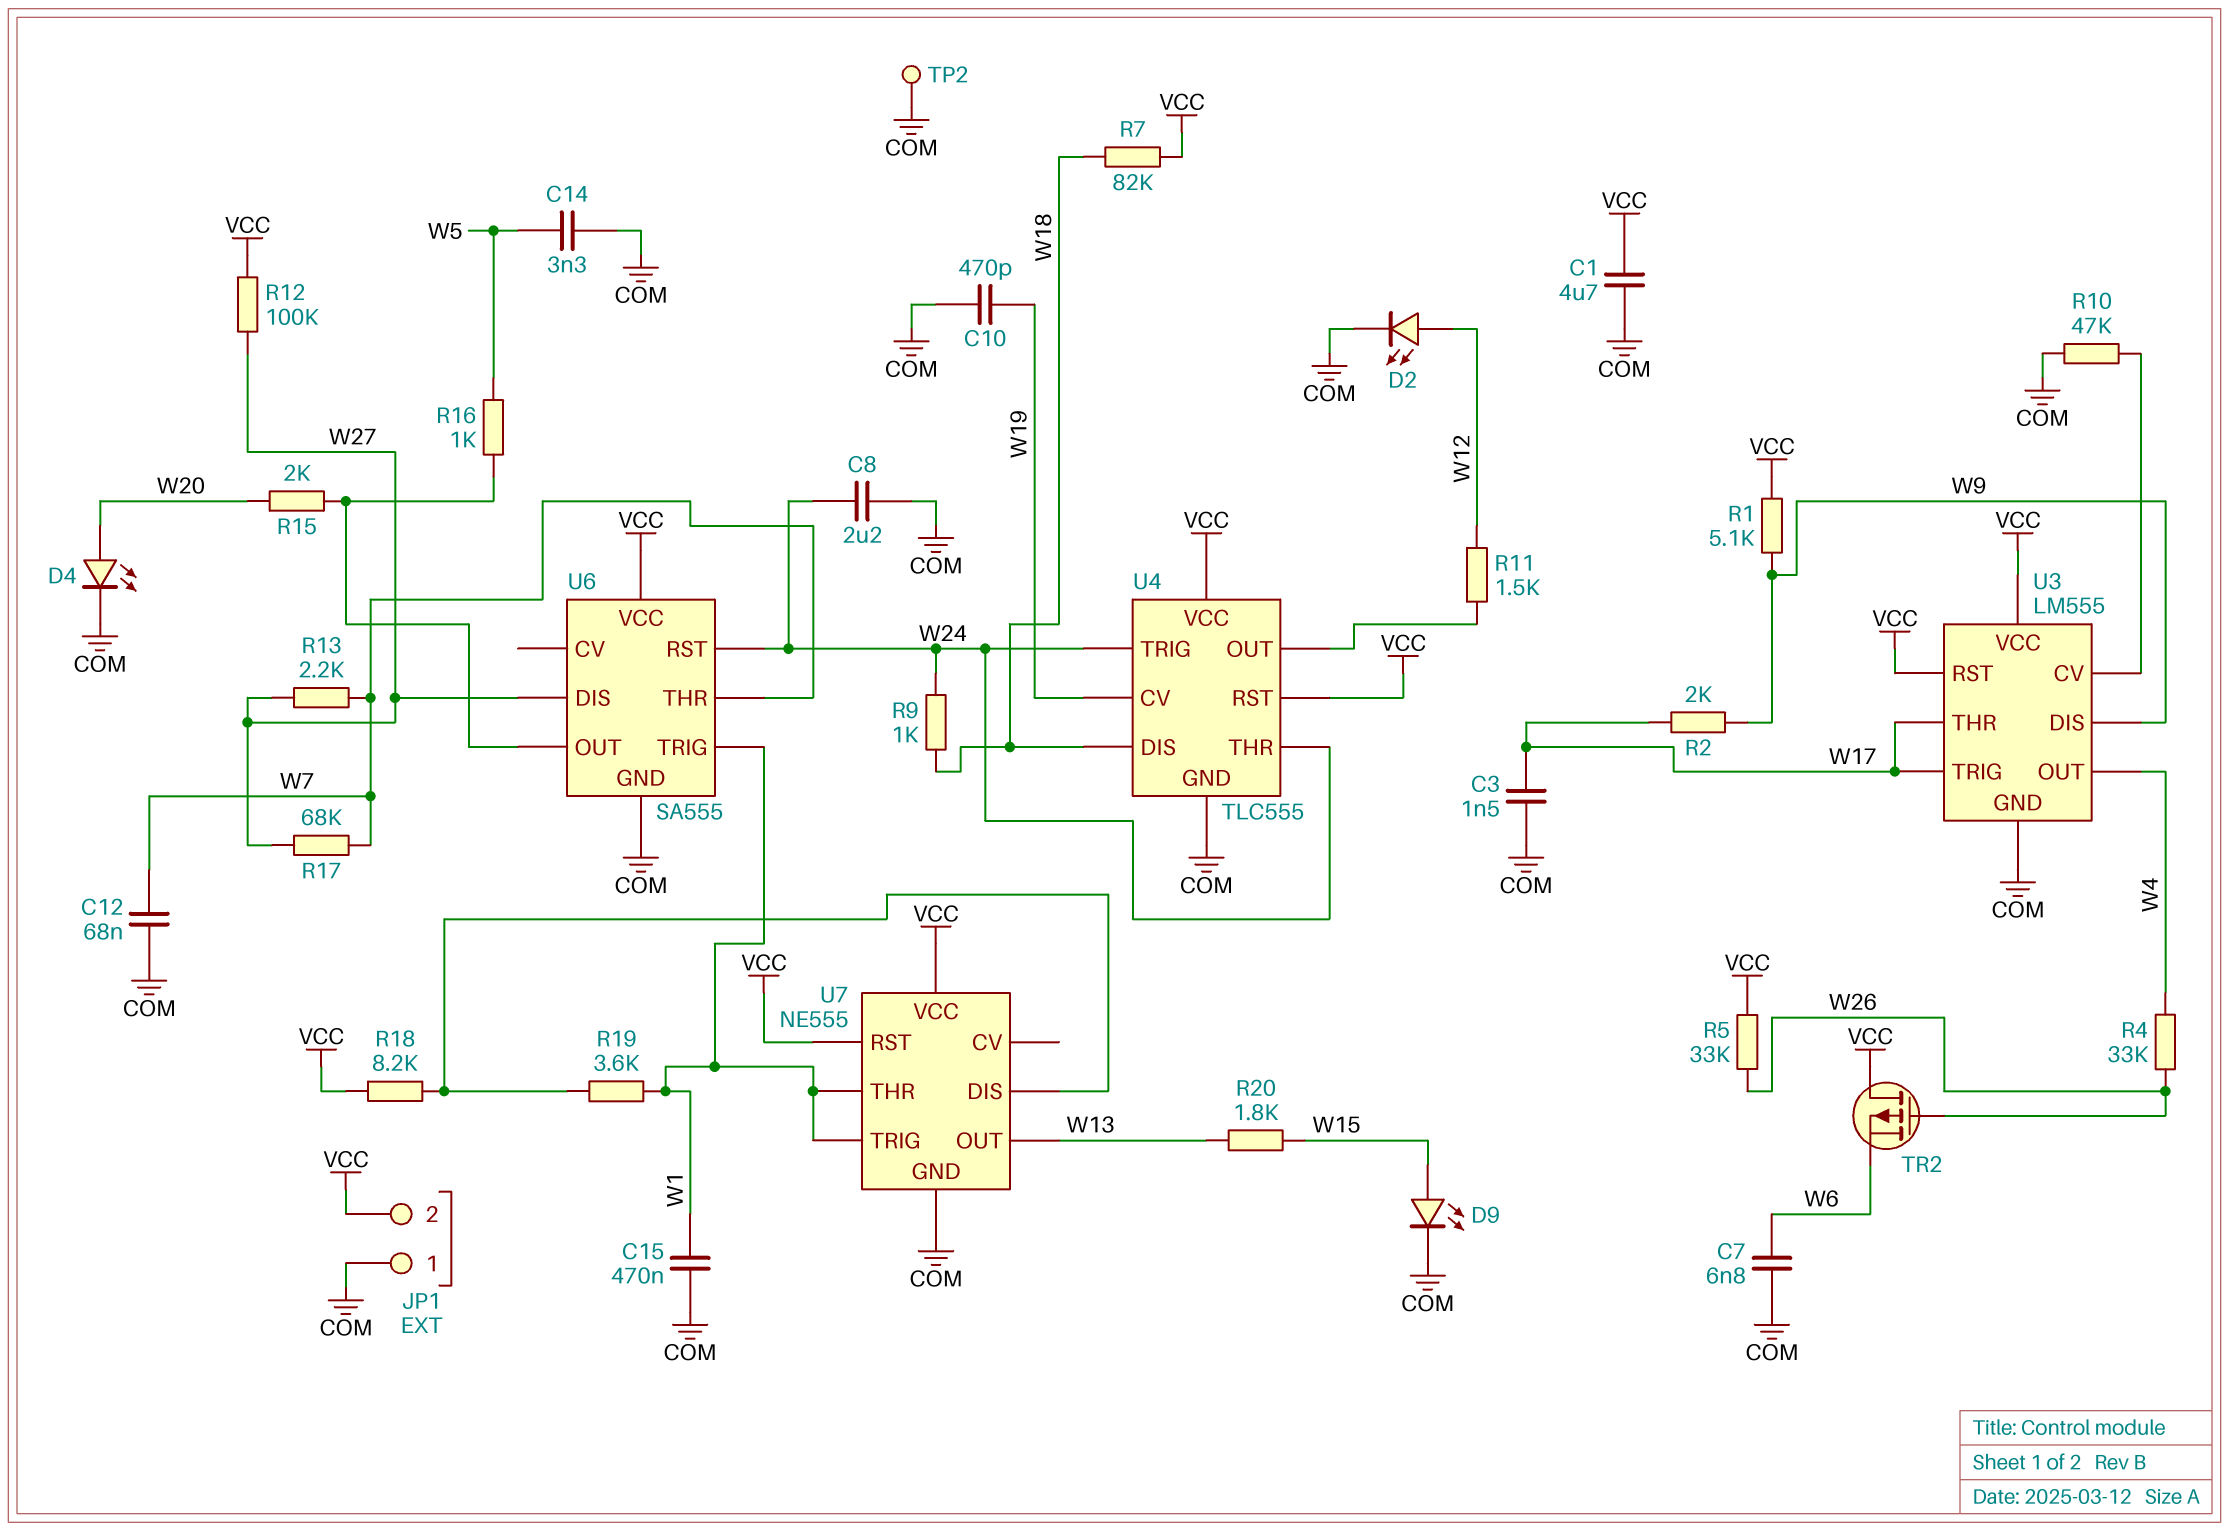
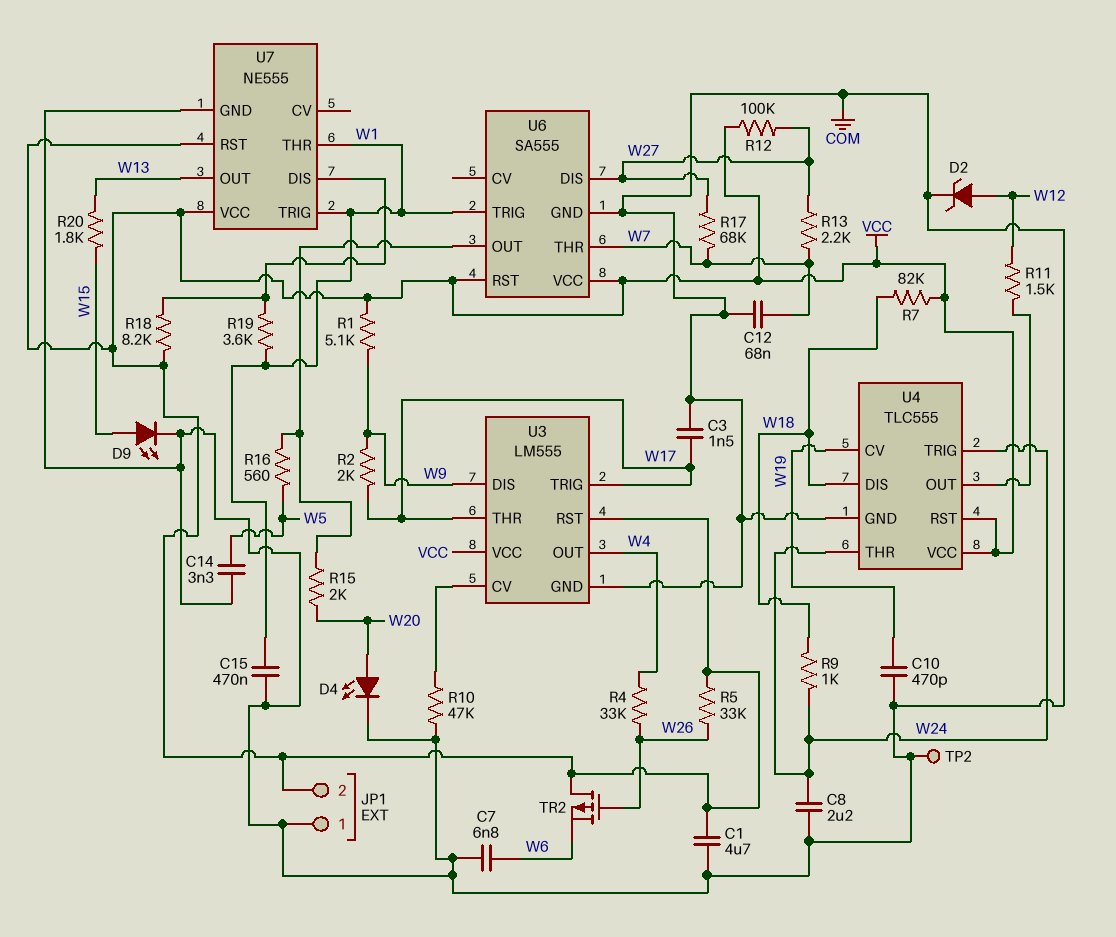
D2: LED (A W12, K COM) -> zener (A W12, K COM)
R16: 1k (U6/OUT, W5) -> 560 (U6/OUT, W5)
U6 pin RST: W24 -> VCC

